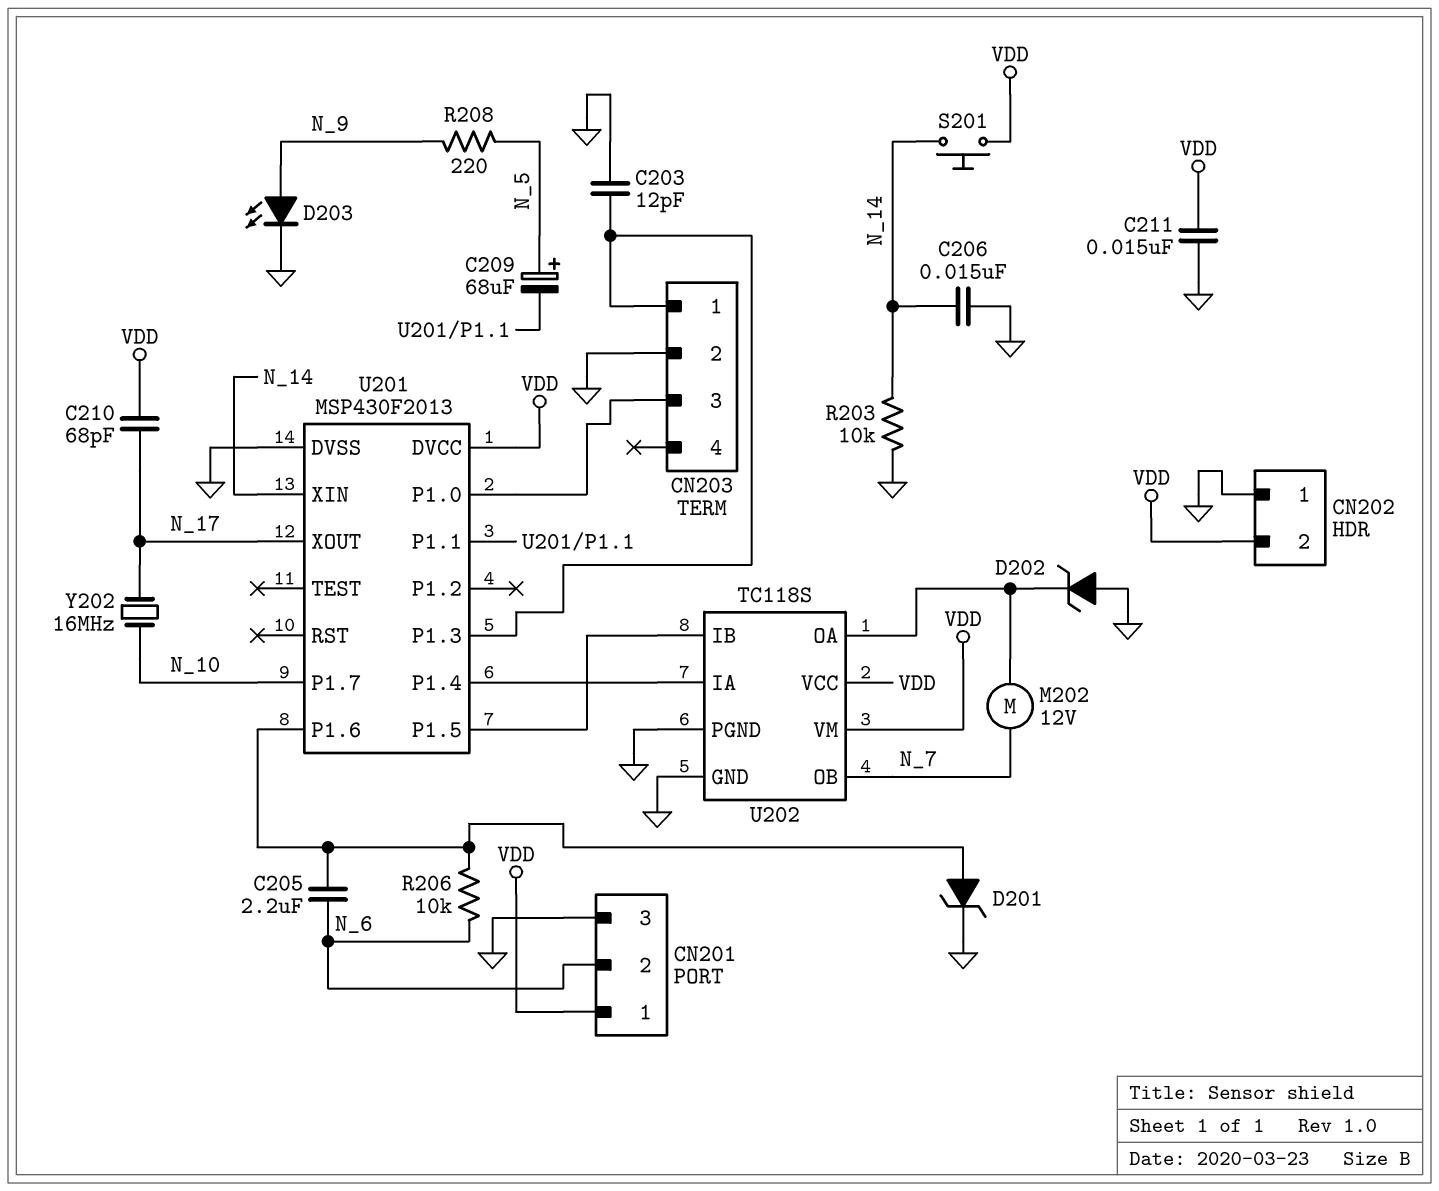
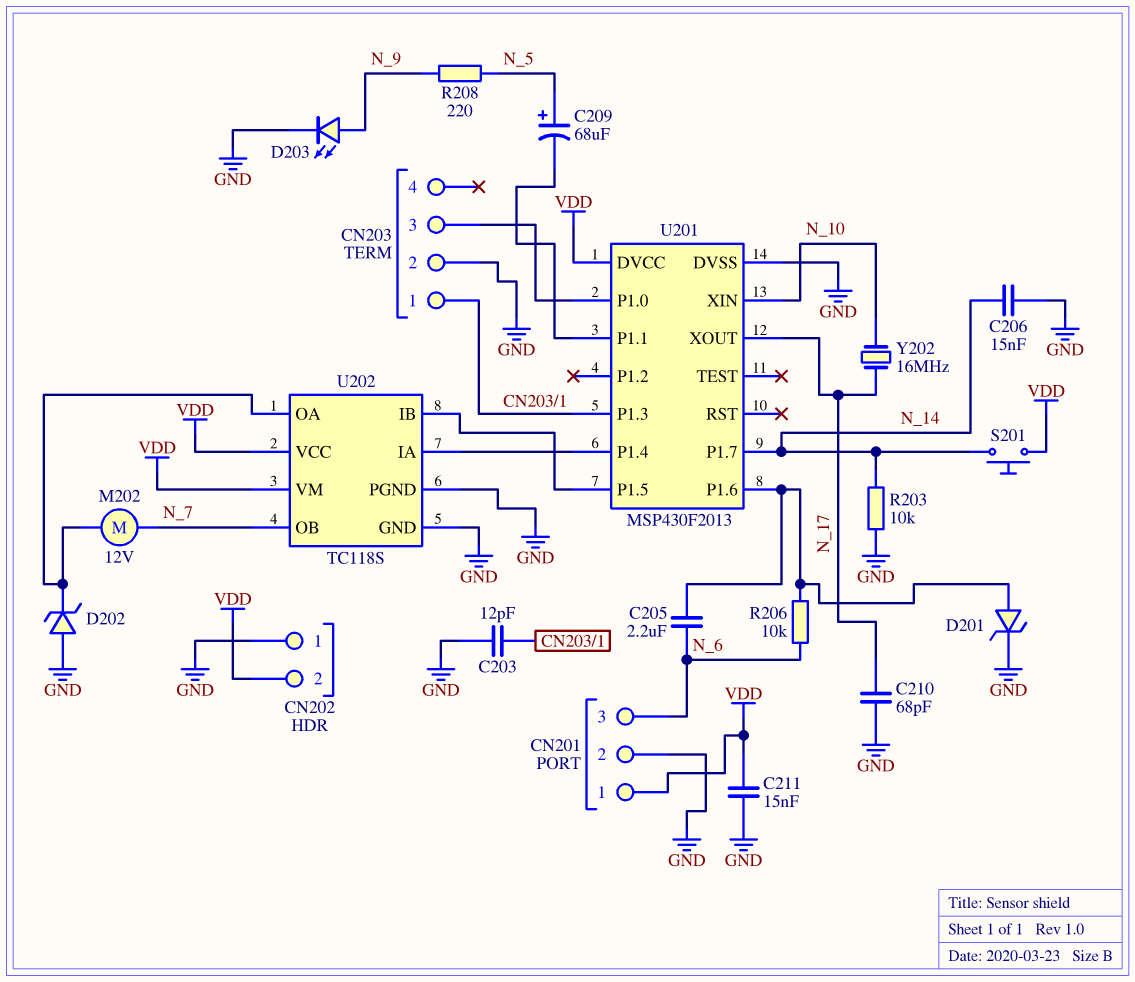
C210: 68pF (N_17, VDD) -> 68pF (GND, N_17)
CN201 pin 2: N_6 -> GND
CN201 pin 3: GND -> N_6
U201 pin P1.7: N_10 -> N_14
U201 pin XIN: N_14 -> N_10

